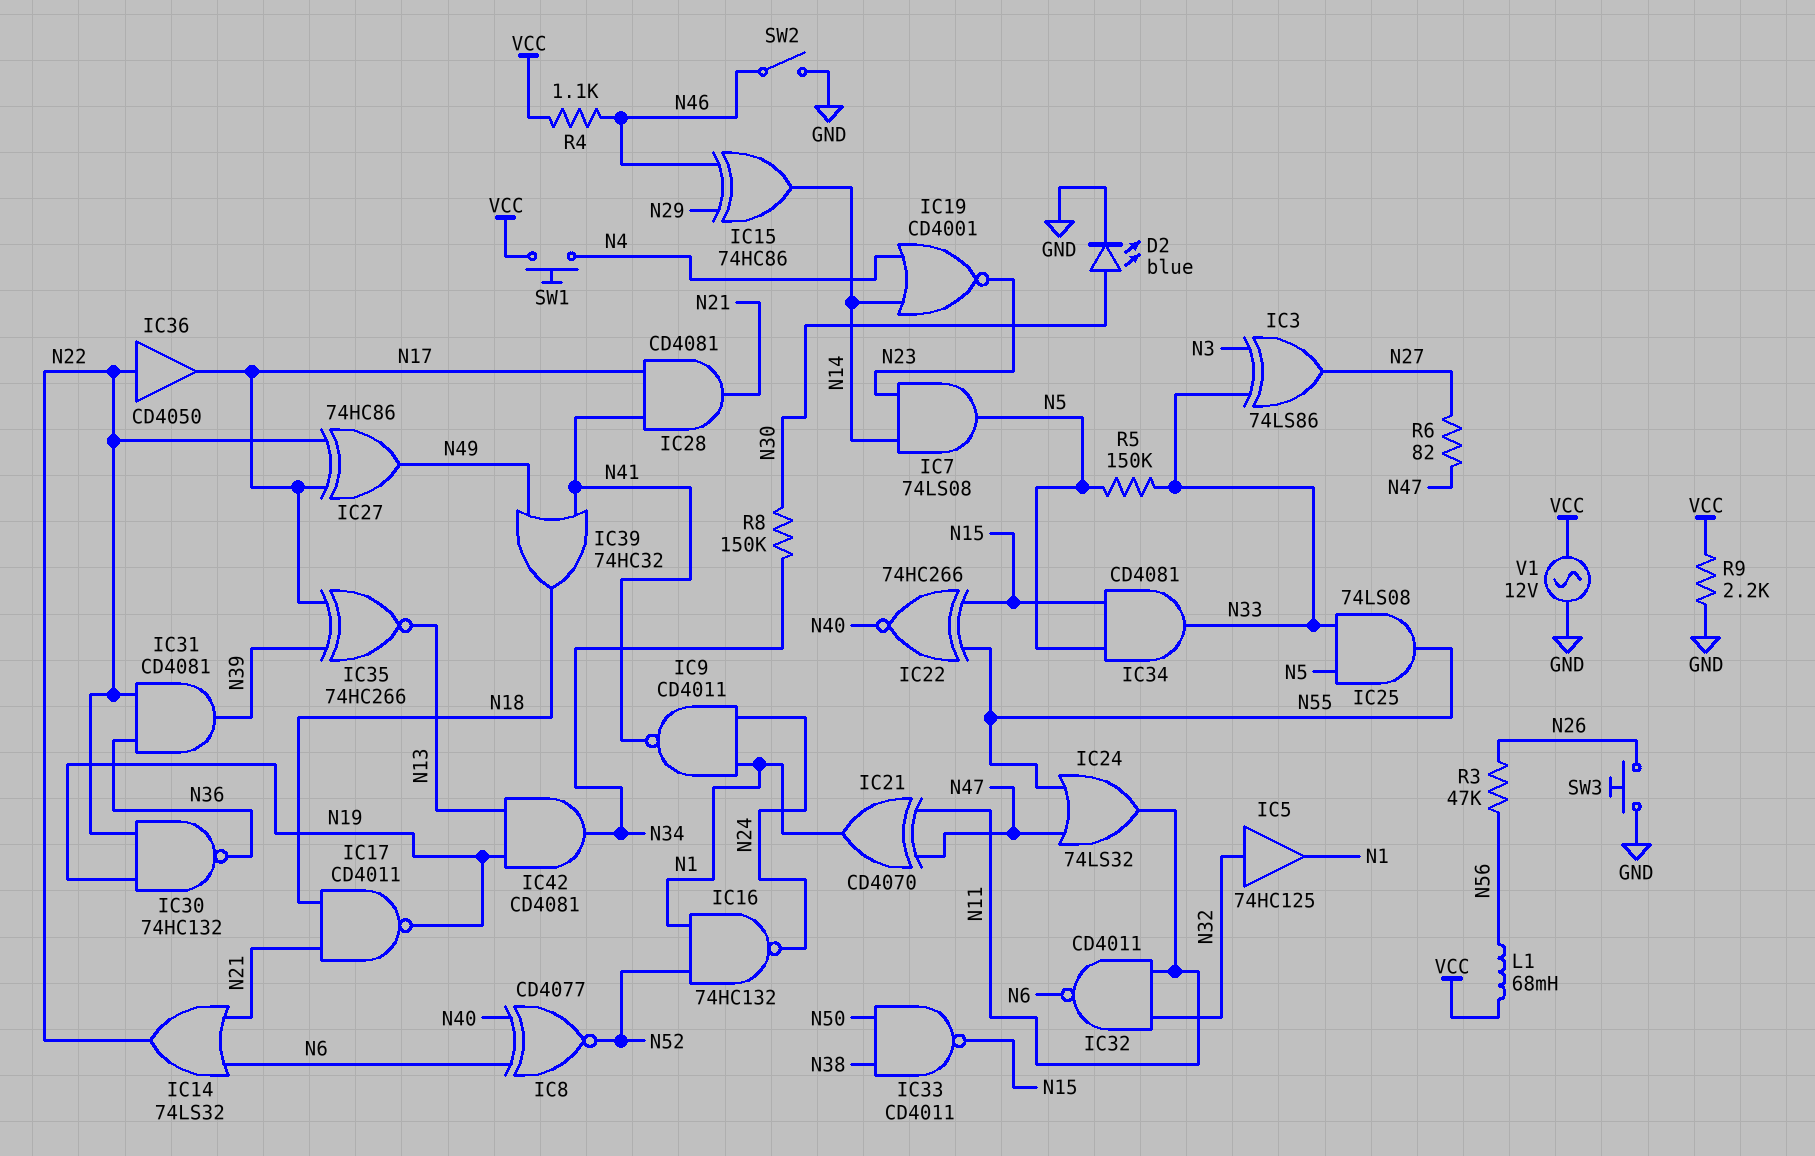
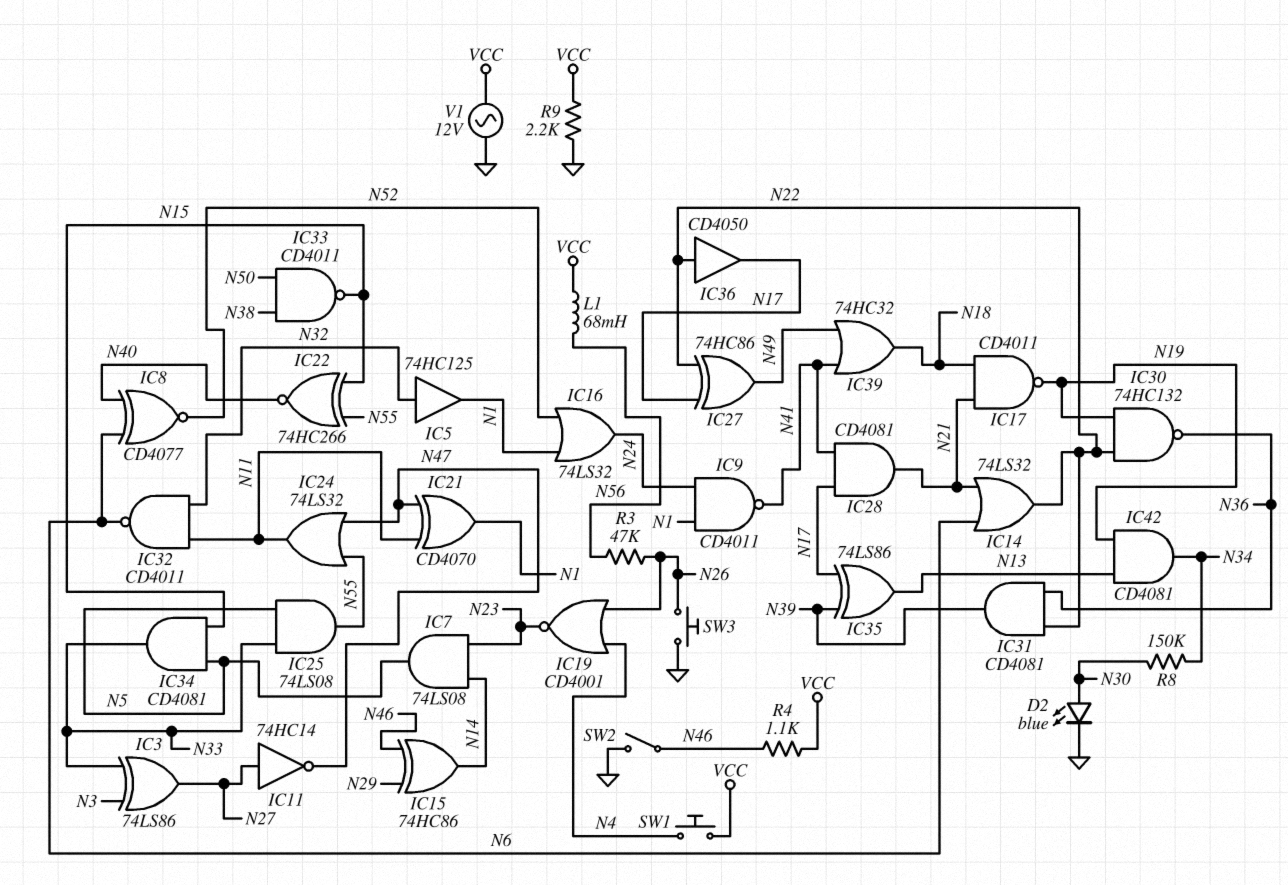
IC11: none -> NOT 74HC14 (in N27, out N47)
IC16: NAND 74HC132 (in N1, in N52, out N24) -> OR 74LS32 (in N1, in N52, out N24)
IC19: NOR CD4001 (in N4, in N14, out N23) -> NOR CD4001 (in N4, in N26, out N23)
IC35: XNOR 74HC266 (in N17, in N39, out N13) -> XOR 74LS86 (in N17, in N39, out N13)
R5: 150k (N5, N33) -> none
R6: 82 (N27, N47) -> none

